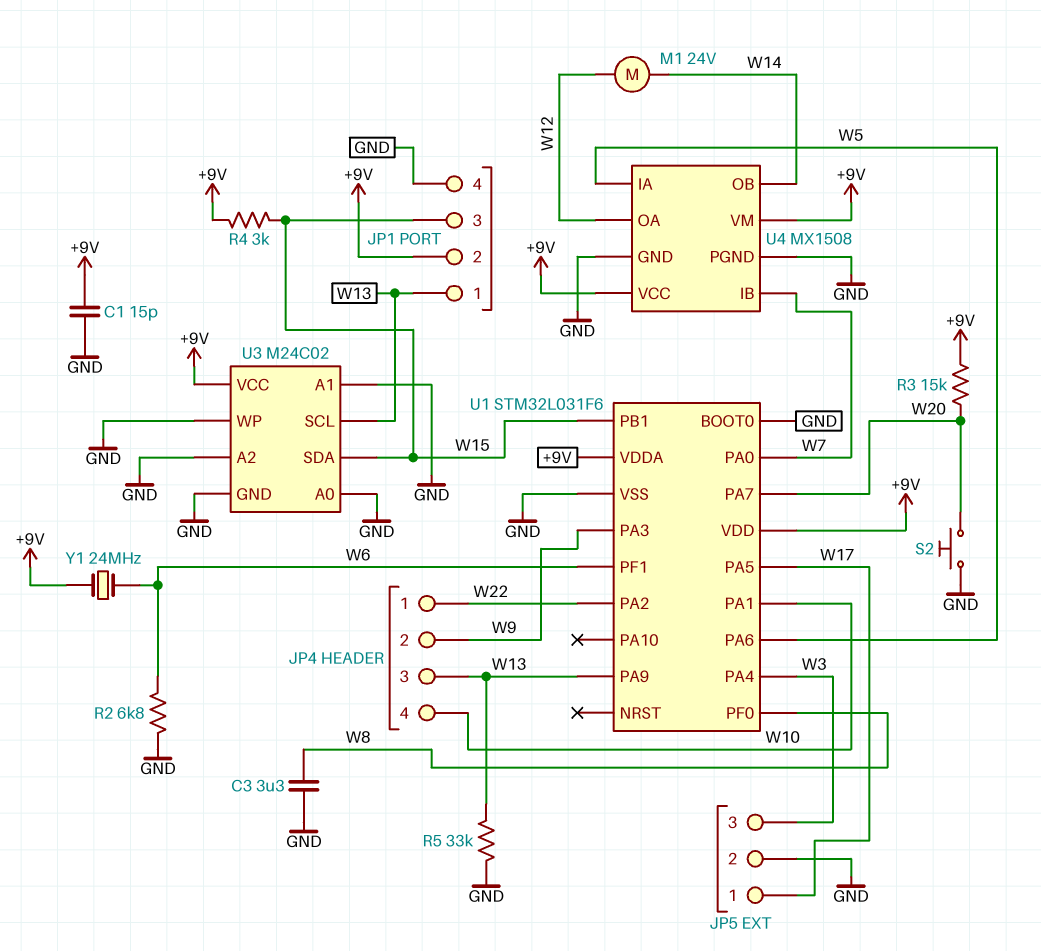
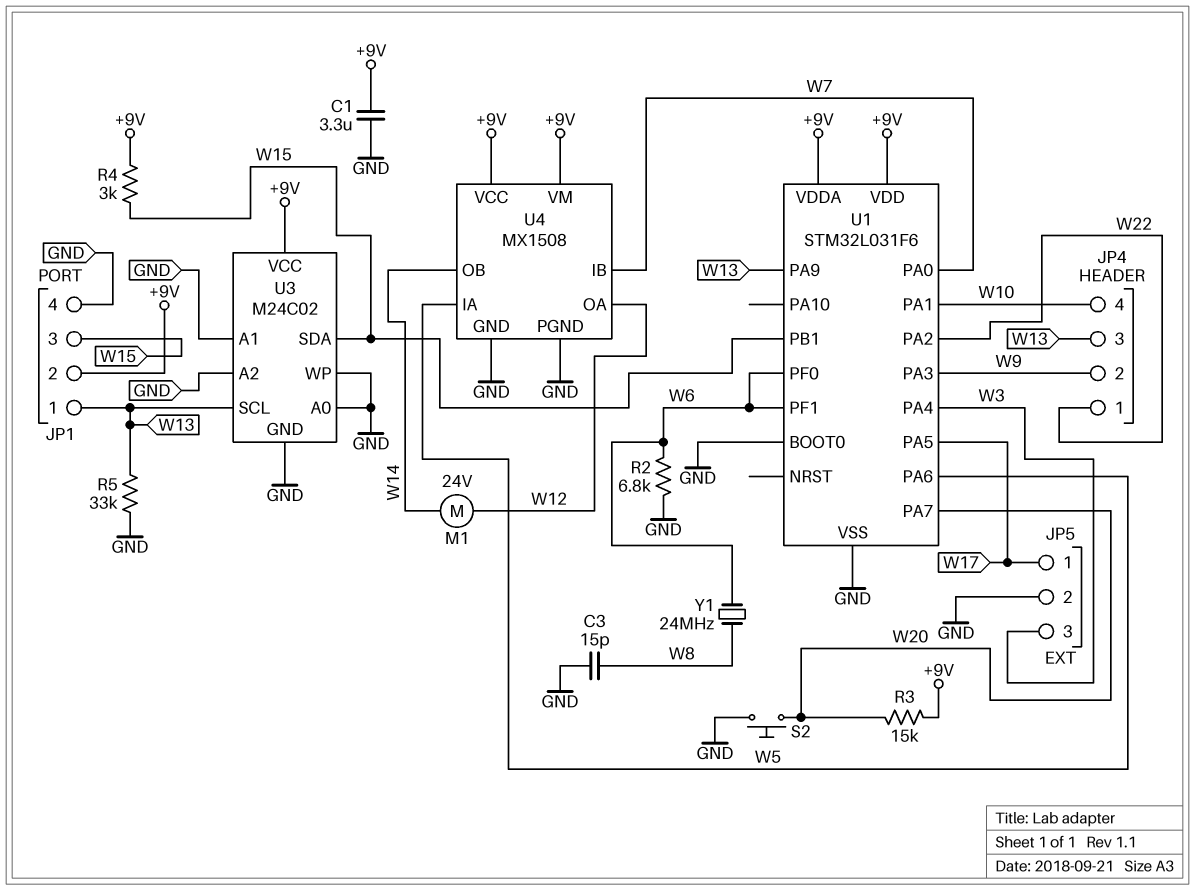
C1: 15pF (+9V, GND) -> 3.3uF (+9V, GND)
C3: 3.3uF (GND, W8) -> 15pF (GND, W8)
U1 pin PF0: W8 -> W6
Y1: 24MHz (+9V, W6) -> 24MHz (W6, W8)

